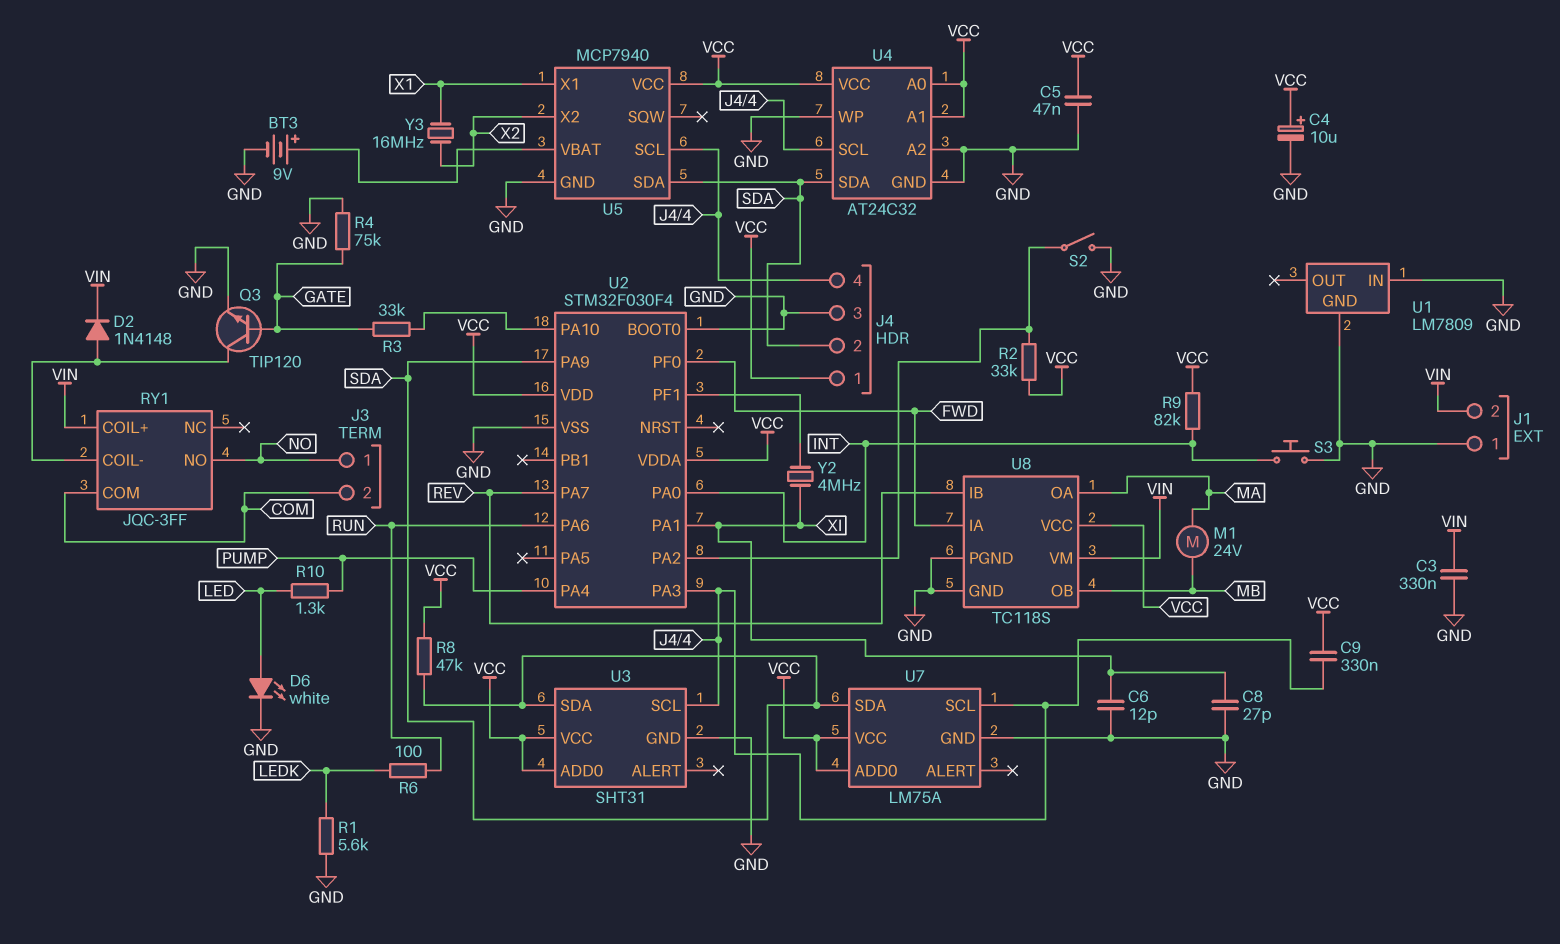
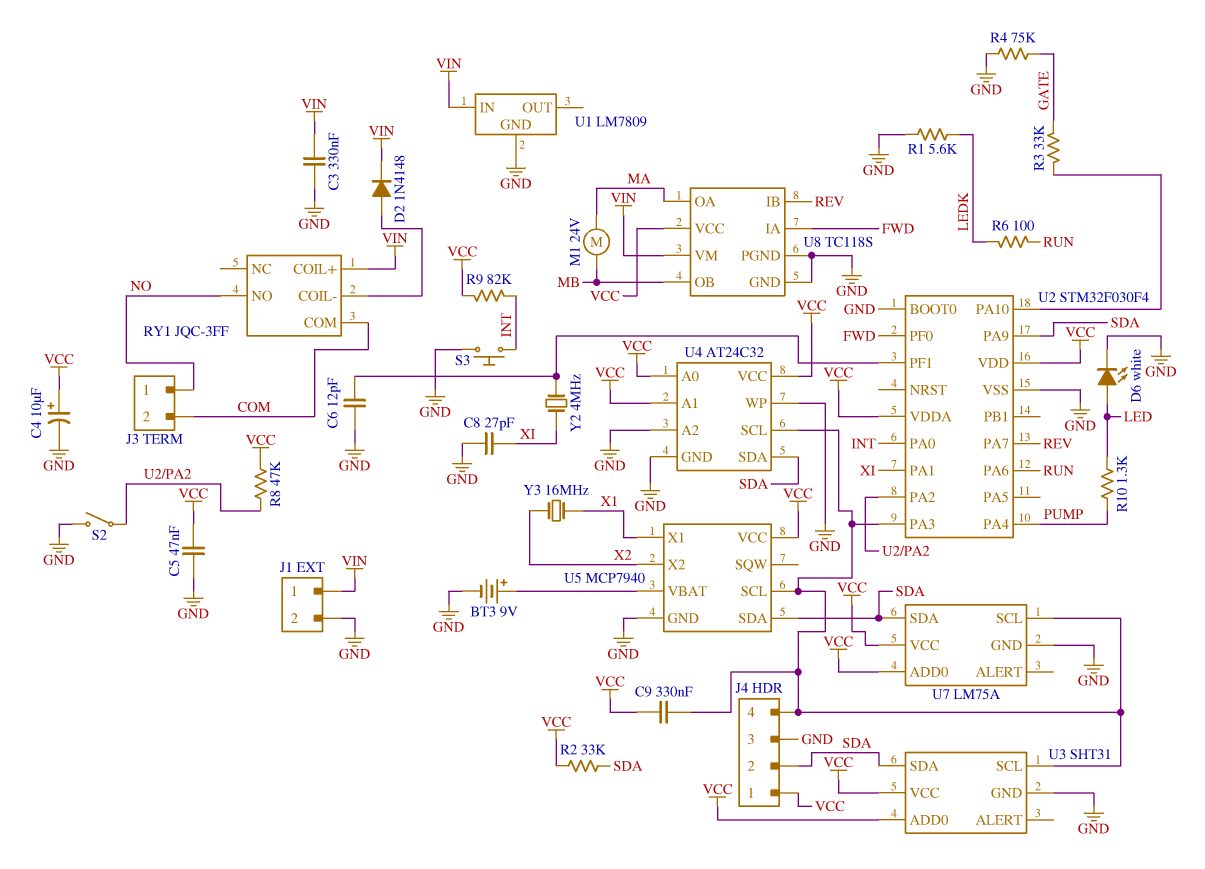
C6: 12pF (GND, XI) -> 12pF (GND, U2/PF1)
J1 pin 1: GND -> VIN
J1 pin 2: VIN -> GND
Q3: NPN TIP120 (B GATE, C RY1/COIL-, E GND) -> none
R2: 33k (U2/PA2, VCC) -> 33k (SDA, VCC)
R8: 47k (SDA, VCC) -> 47k (U2/PA2, VCC)
U1 pin IN: GND -> VIN

